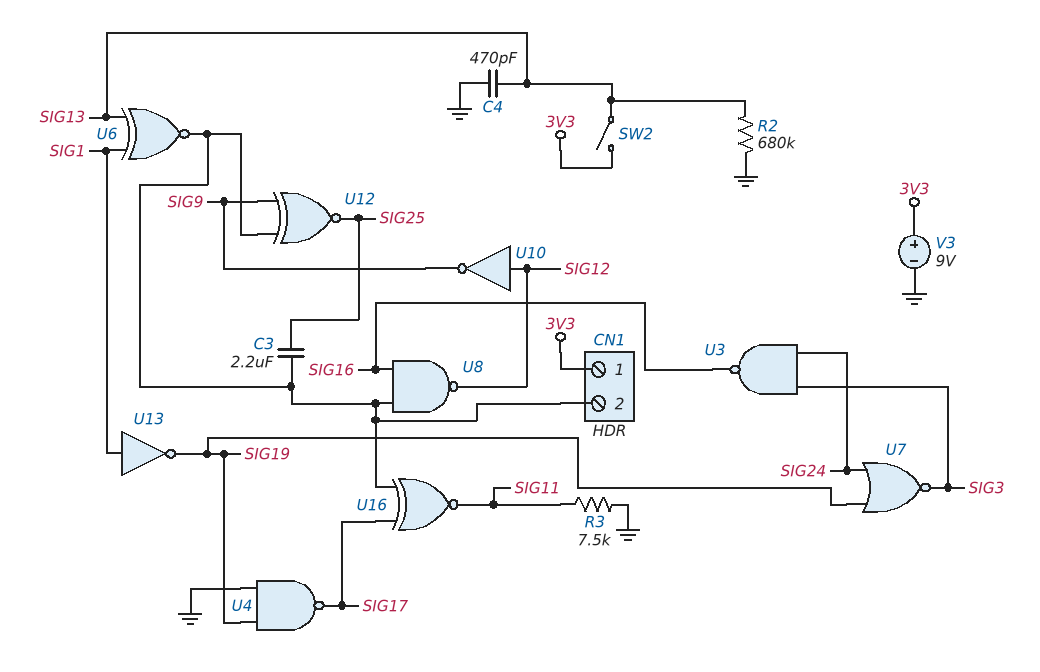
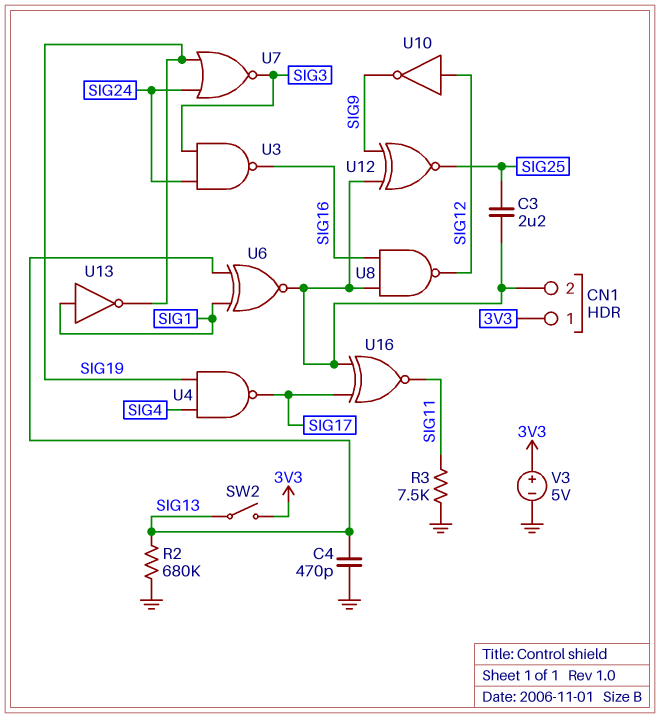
U4: NAND (in GND, in SIG19, out SIG17) -> NAND (in SIG4, in SIG19, out SIG17)
V3: 9V (plus 3V3, minus GND) -> 5V (plus 3V3, minus GND)

